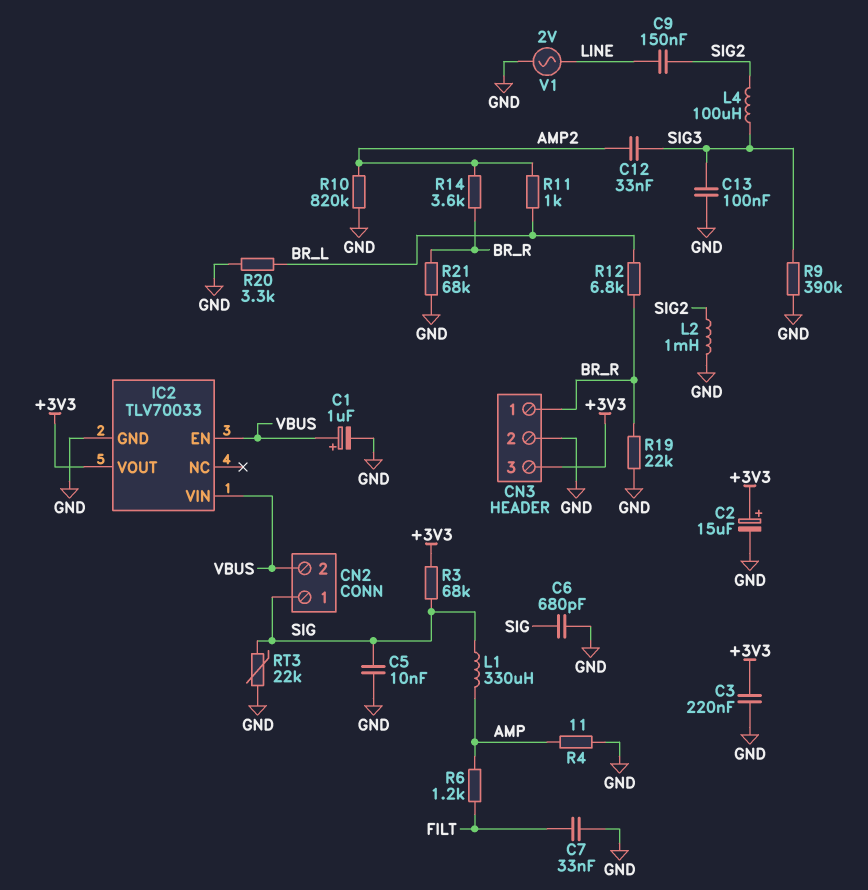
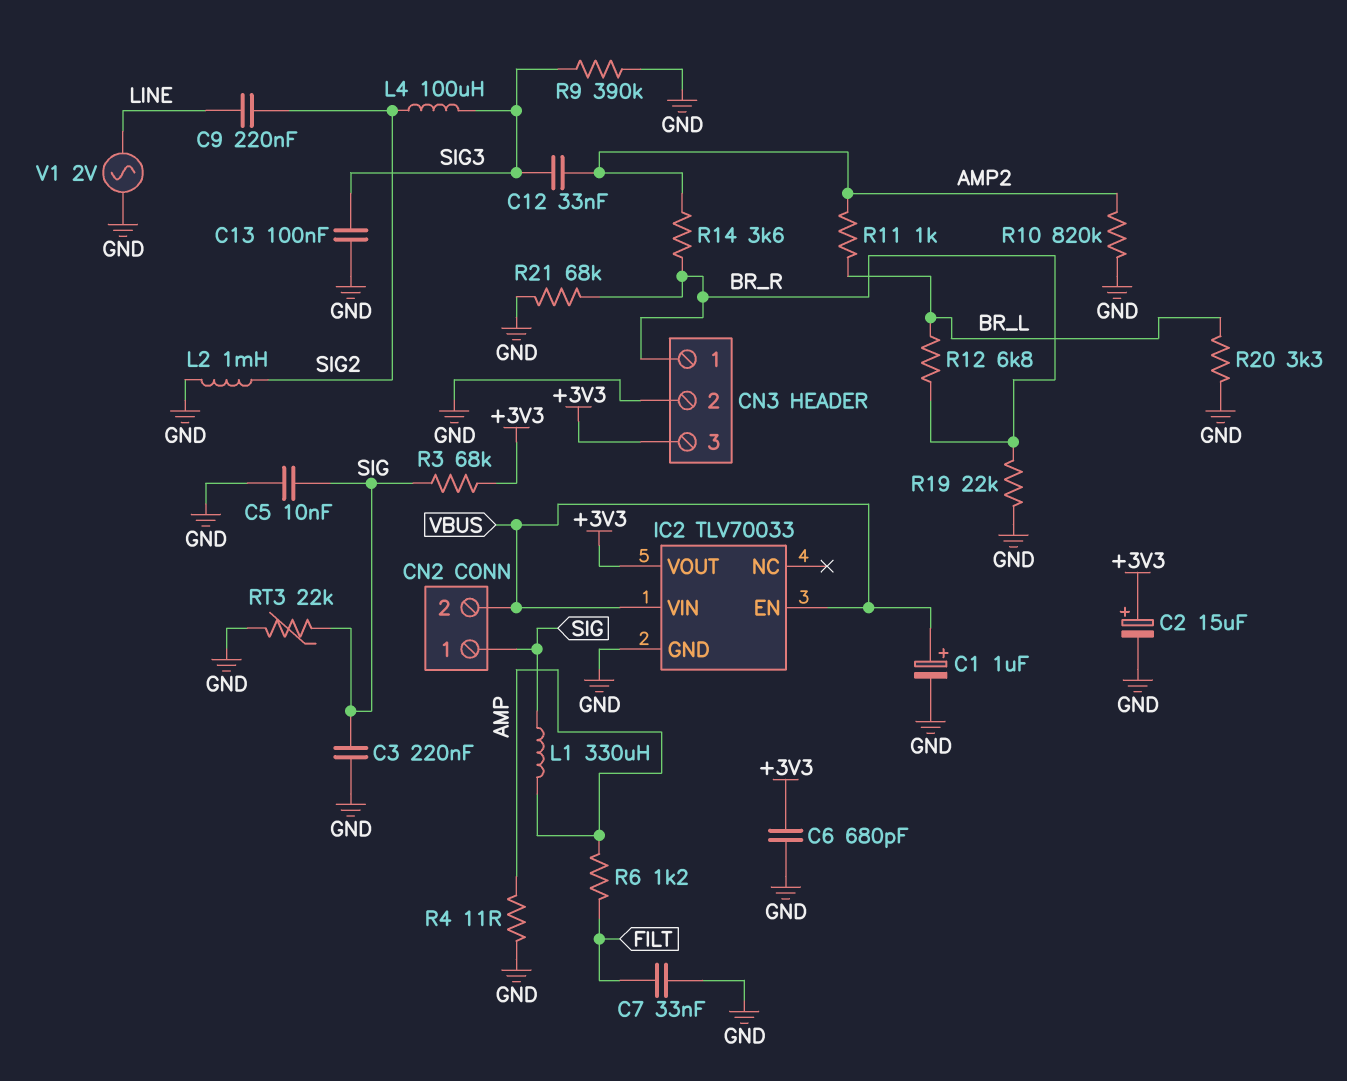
C3: 220nF (+3V3, GND) -> 220nF (GND, SIG)
C6: 680pF (GND, SIG) -> 680pF (+3V3, GND)
C9: 150nF (LINE, SIG2) -> 220nF (LINE, SIG2)

